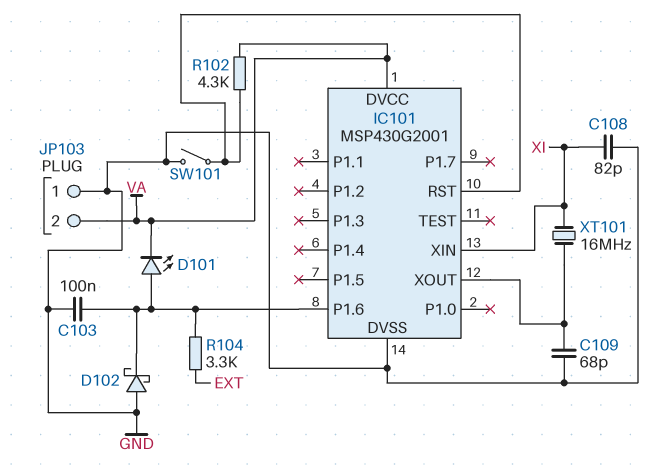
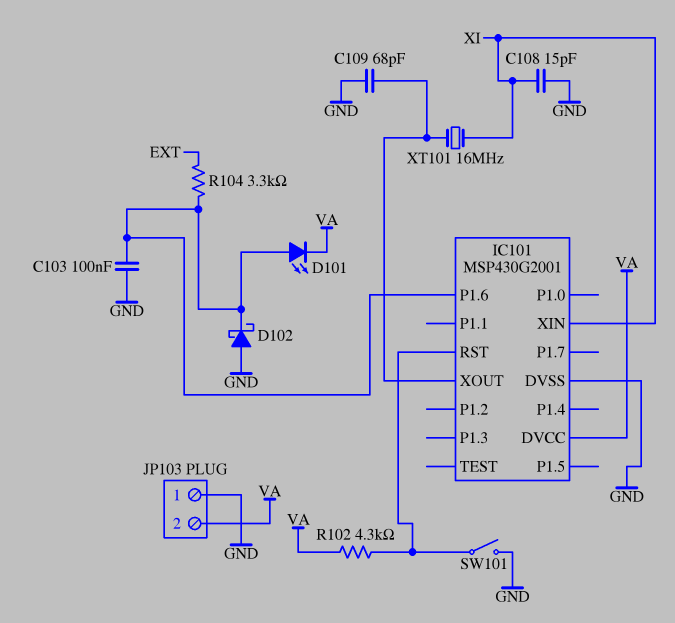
C108: 82pF (GND, XI) -> 15pF (GND, XI)

